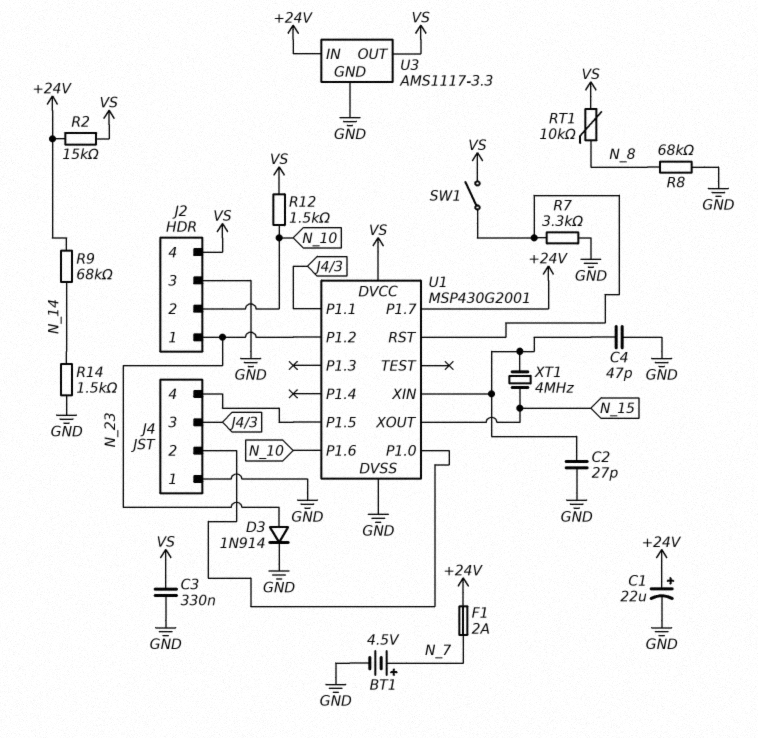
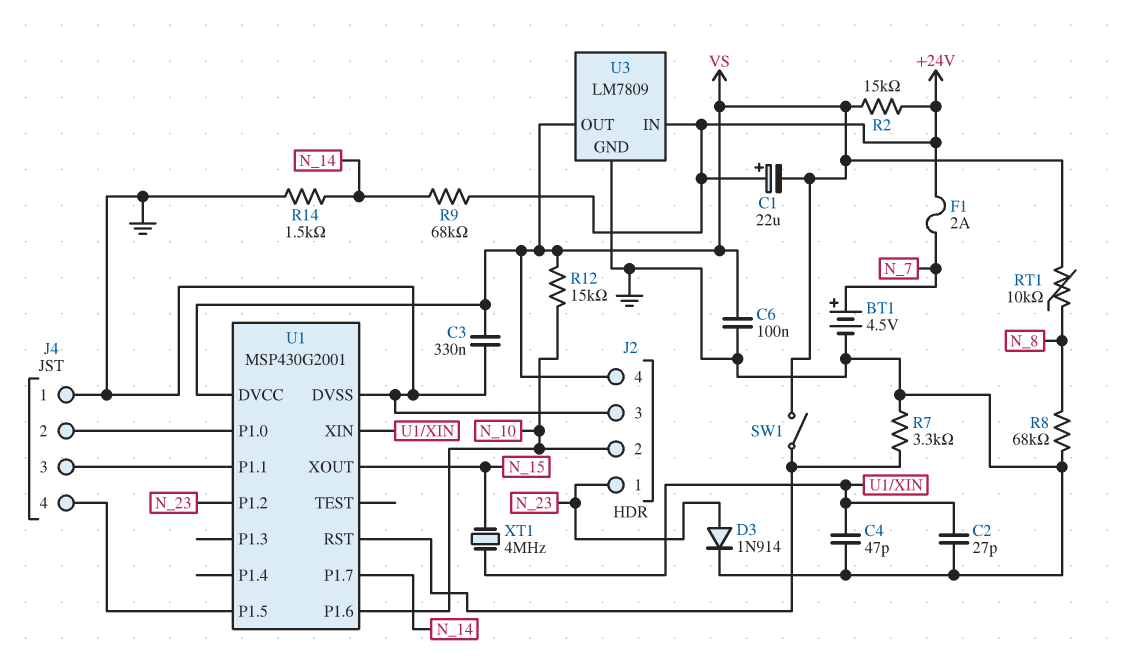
C1: 22uF (plus +24V, minus GND) -> 22uF (plus +24V, minus VS)
C6: none -> 100nF (GND, VS)
R12: 1.5k (N_10, VS) -> 15k (N_10, VS)
U1 pin P1.7: +24V -> N_14
U3: AMS1117-3.3 -> LM7809

